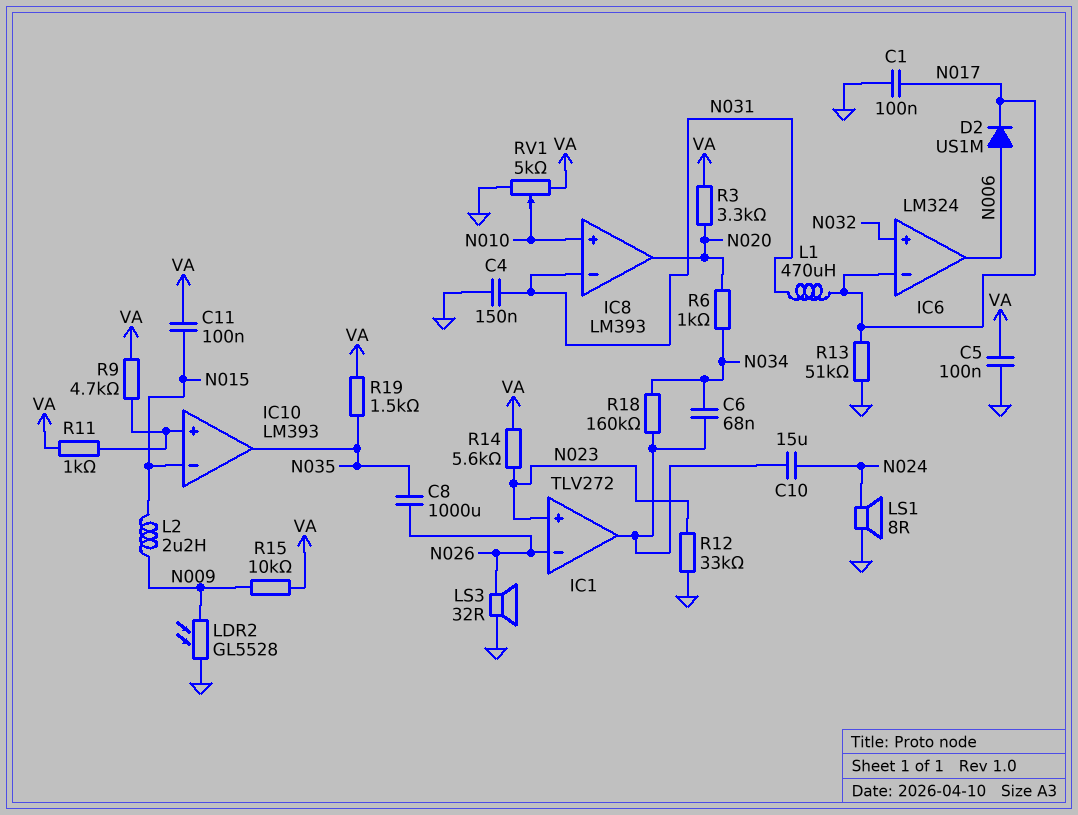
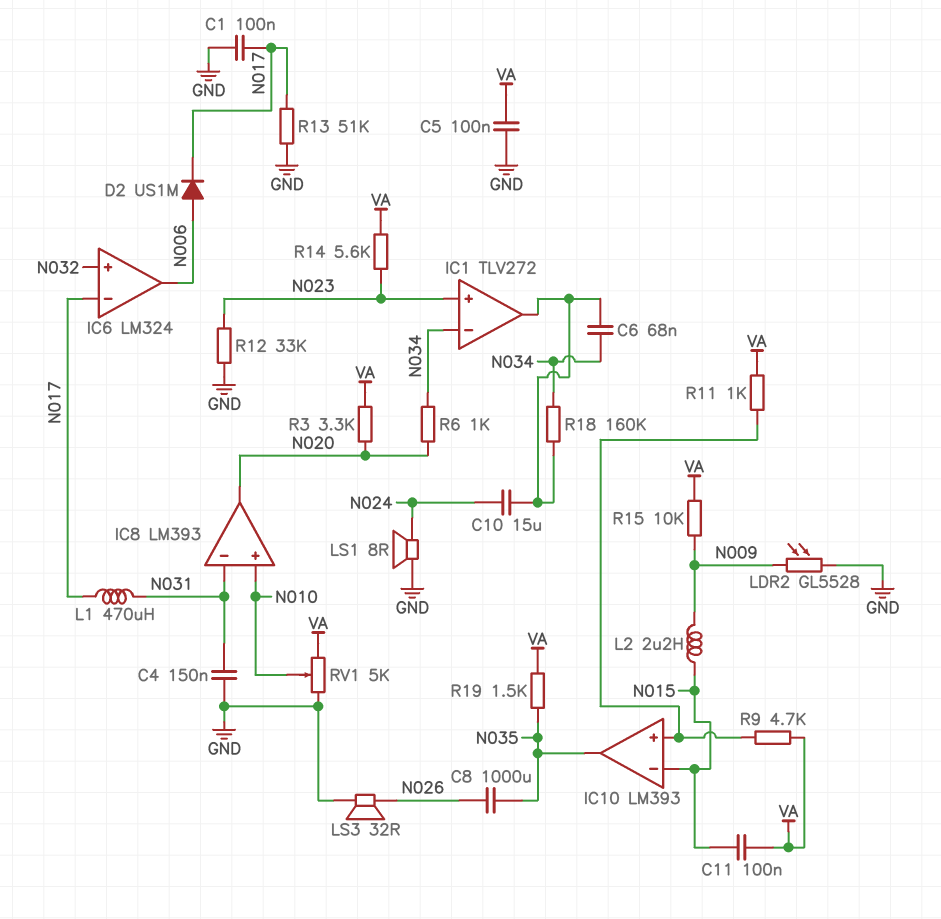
IC1 pin in-: N026 -> N034

